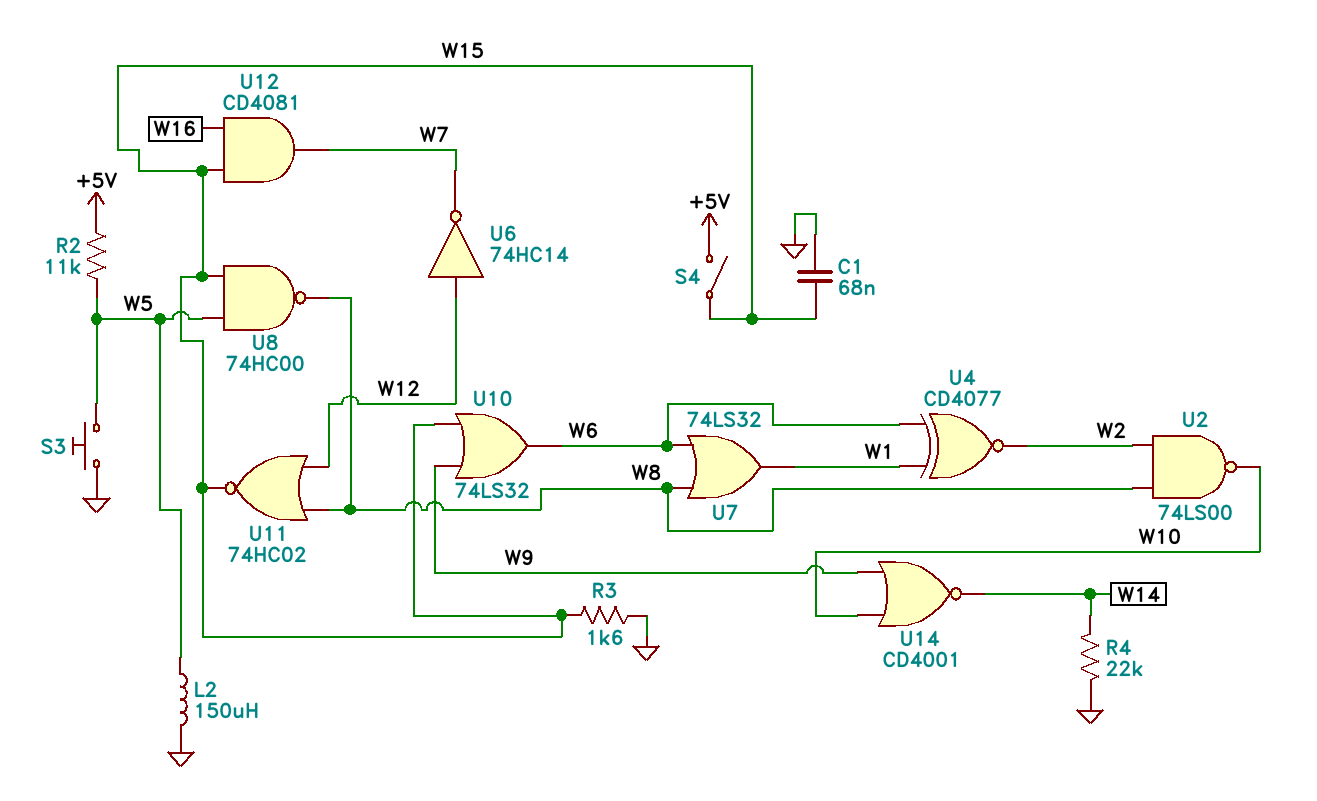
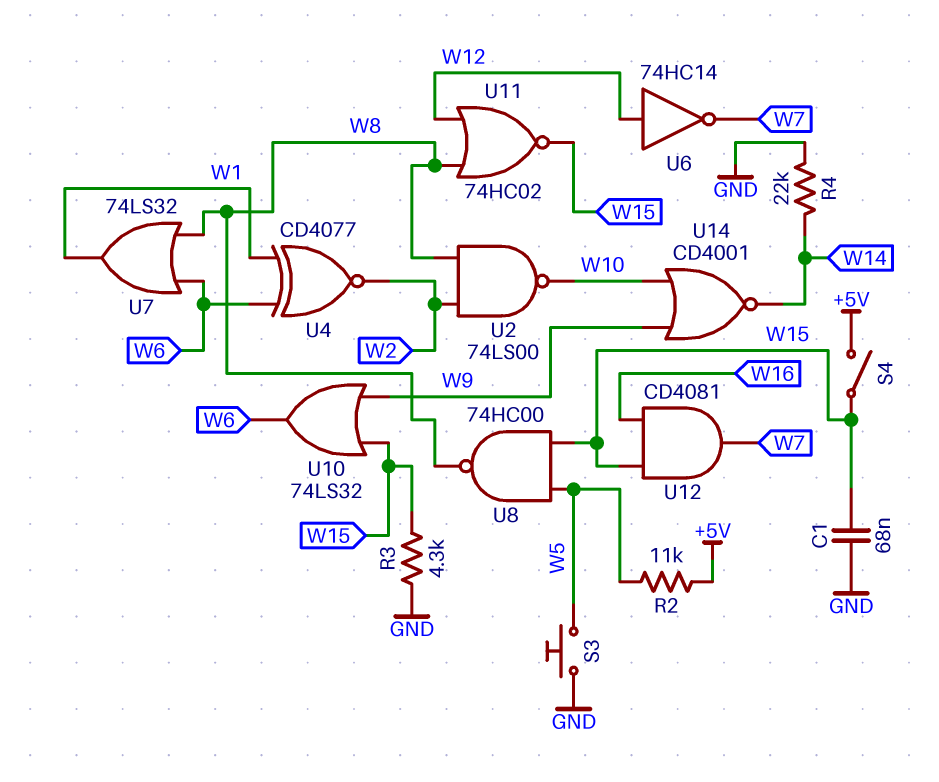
L2: 150uH (GND, W5) -> none
R3: 1.6k (GND, W15) -> 4.3k (GND, W15)

